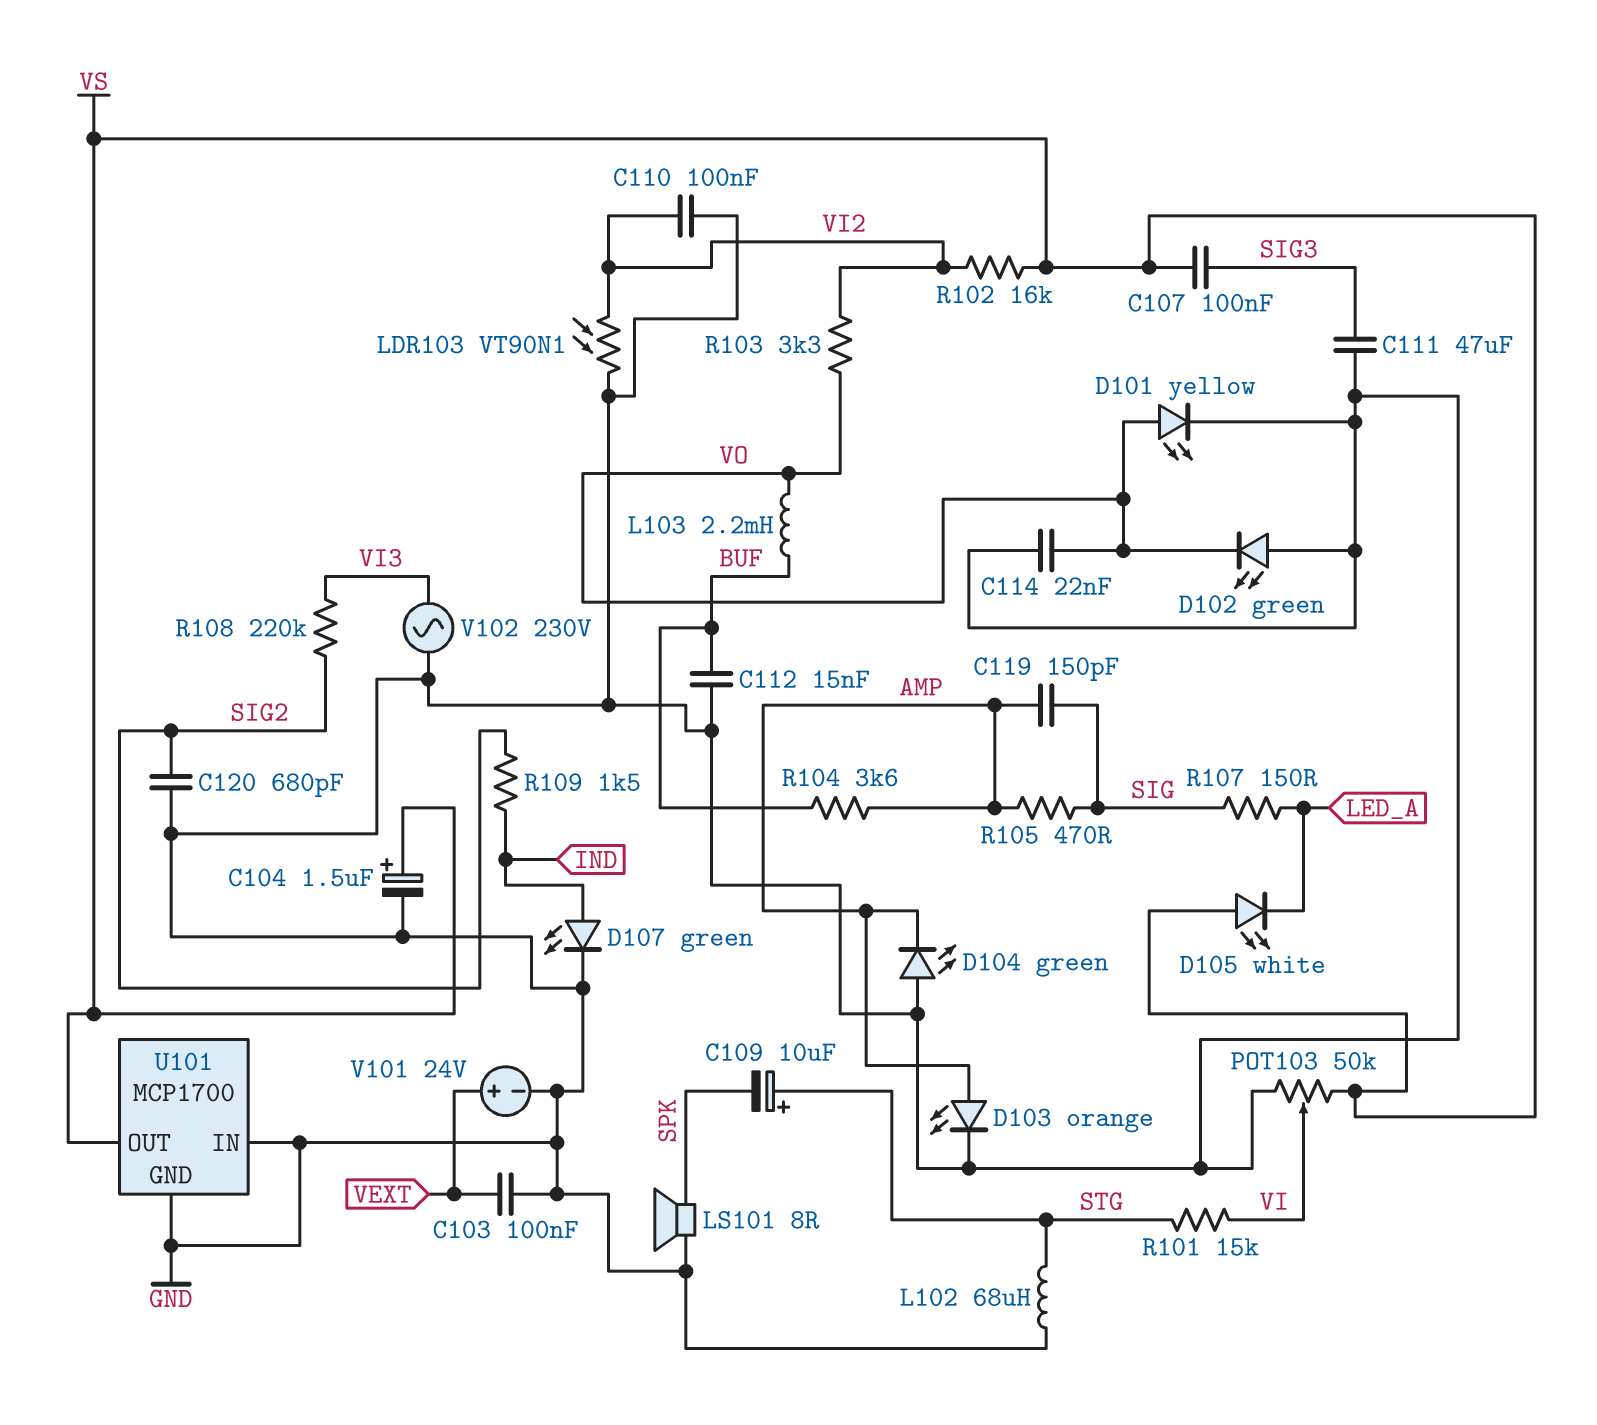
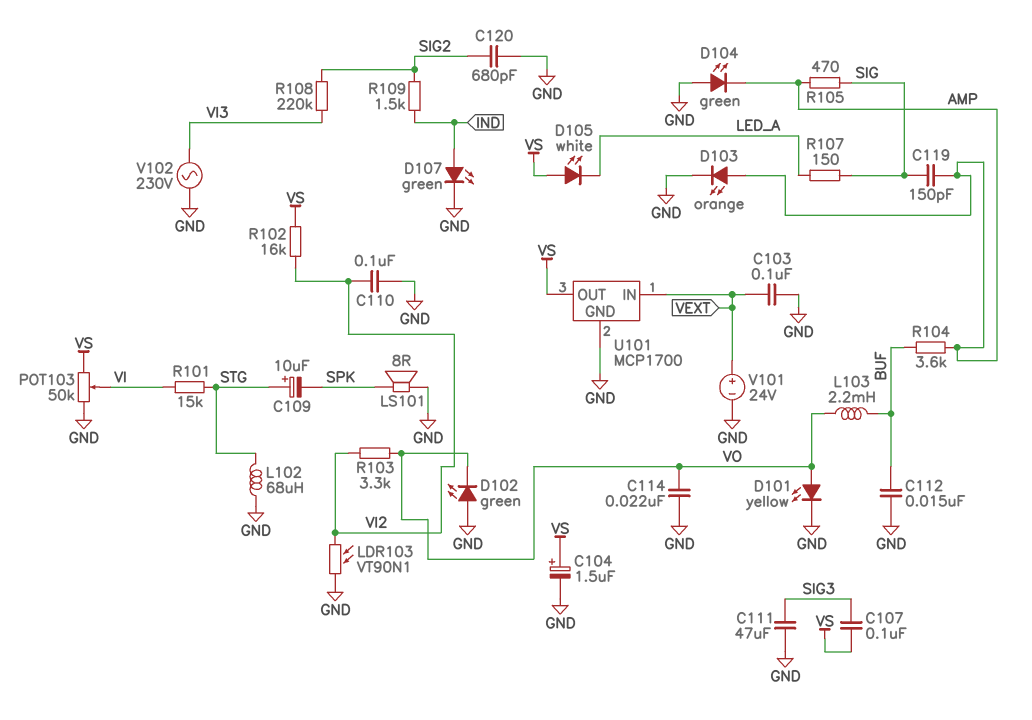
U101 pin IN: GND -> VEXT

